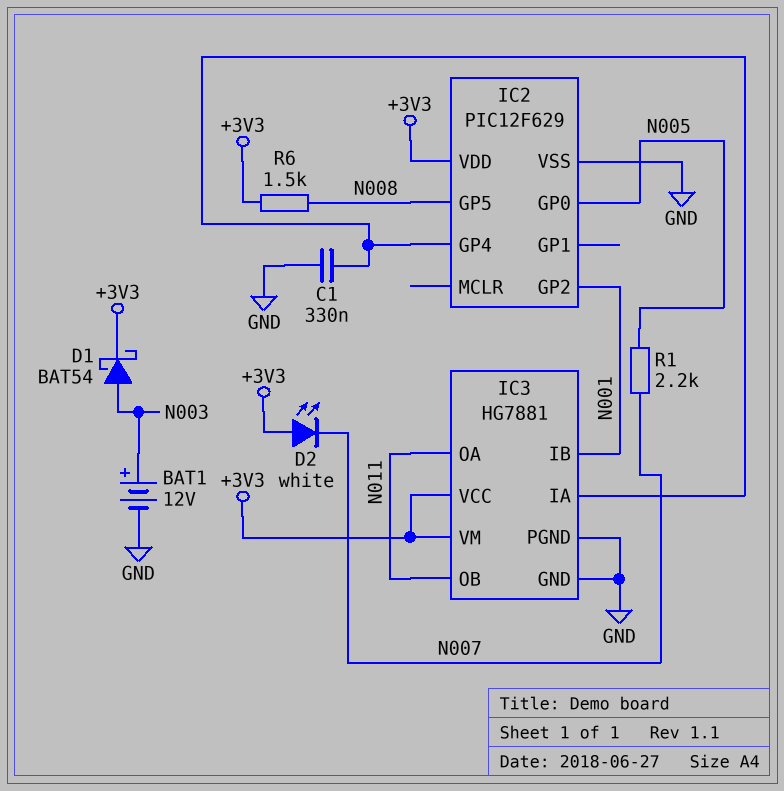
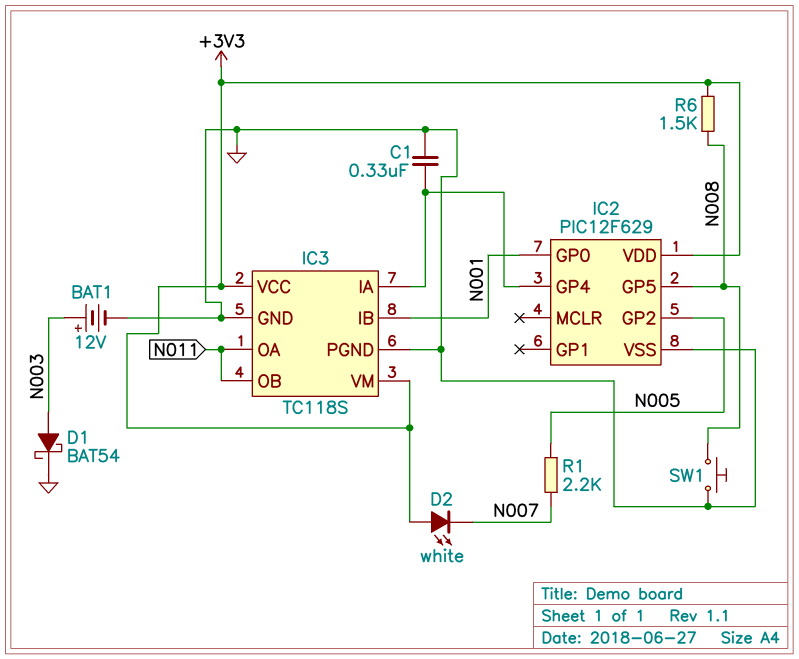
D1: schottky BAT54 (A N003, K +3V3) -> schottky BAT54 (A N003, K GND)
IC2 pin GP0: N005 -> N001
IC2 pin GP2: N001 -> N005
IC3: HG7881 -> TC118S
SW1: none -> button (GND, N008)

